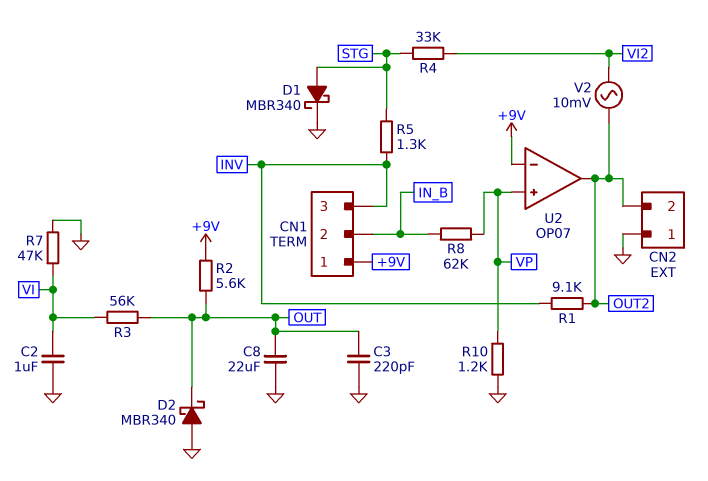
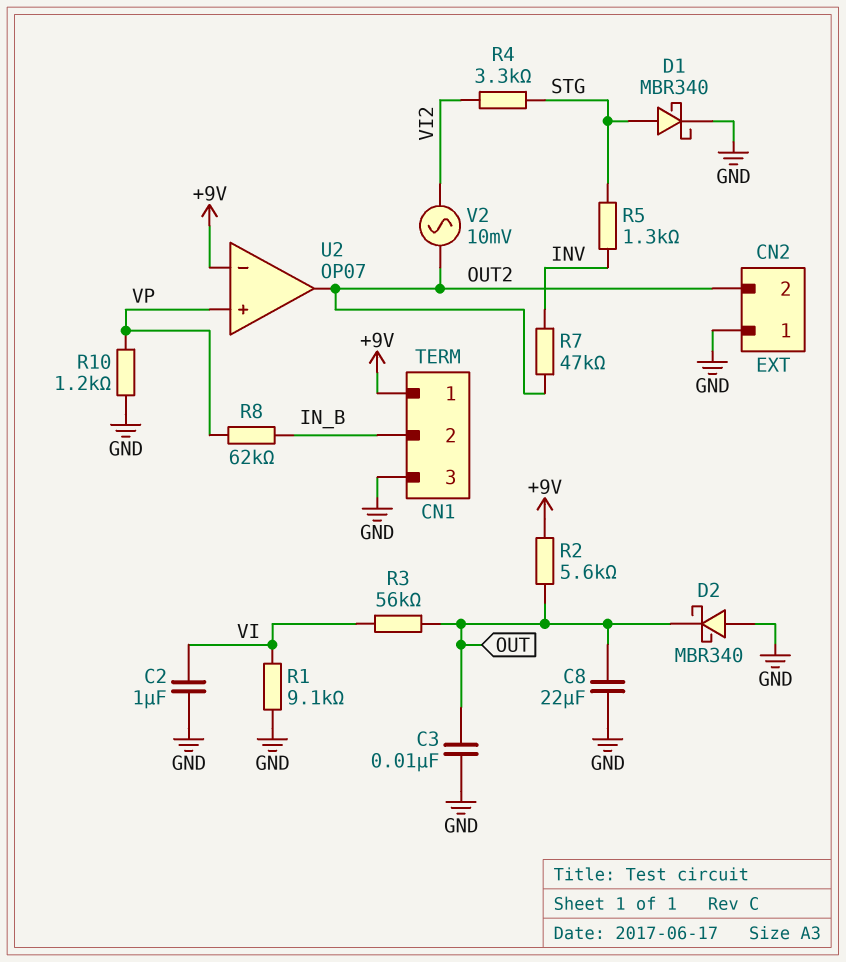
C3: 220pF (GND, OUT) -> 10nF (GND, OUT)
CN1 pin 3: INV -> GND
R1: 9.1k (INV, OUT2) -> 9.1k (GND, VI)
R4: 33k (STG, VI2) -> 3.3k (STG, VI2)
R7: 47k (GND, VI) -> 47k (INV, OUT2)

